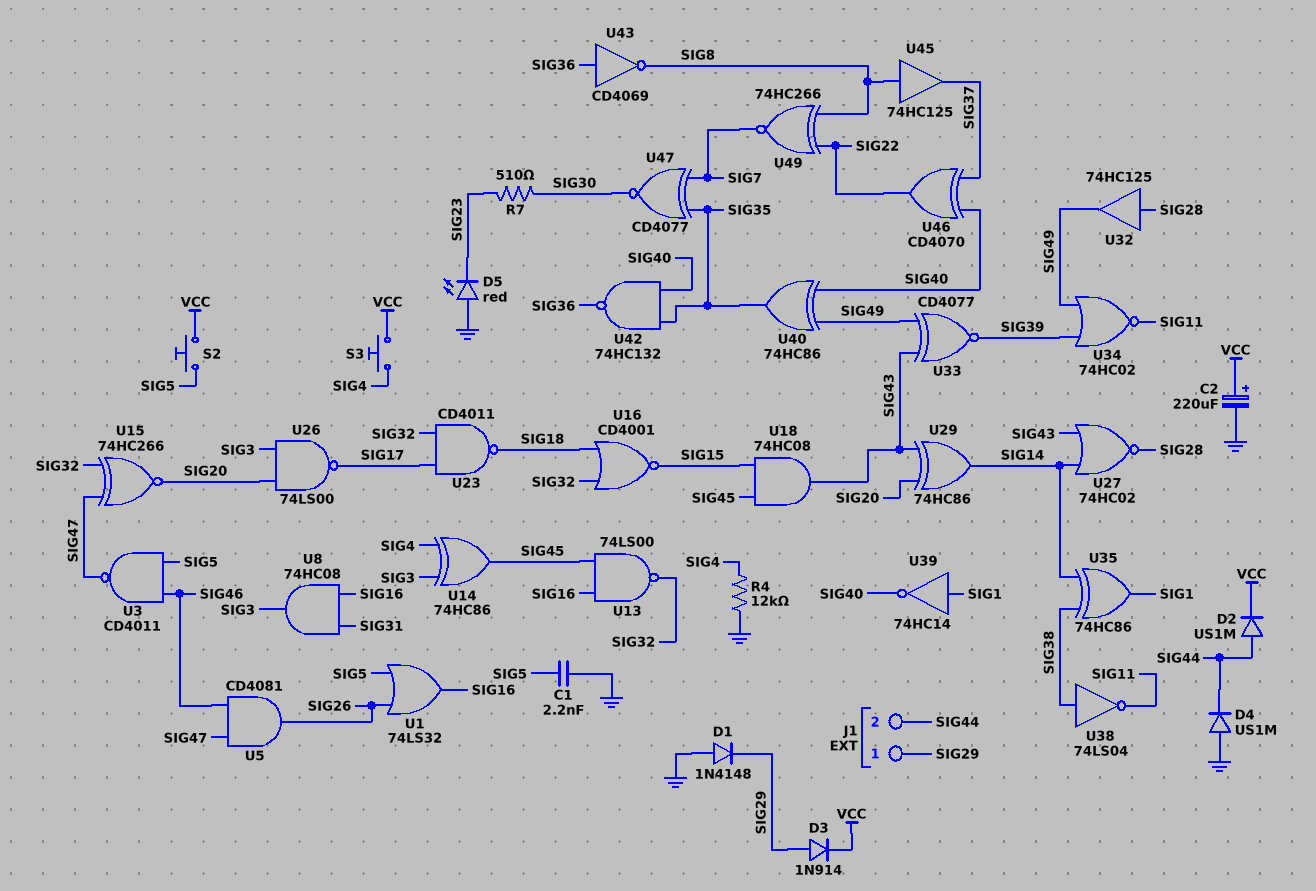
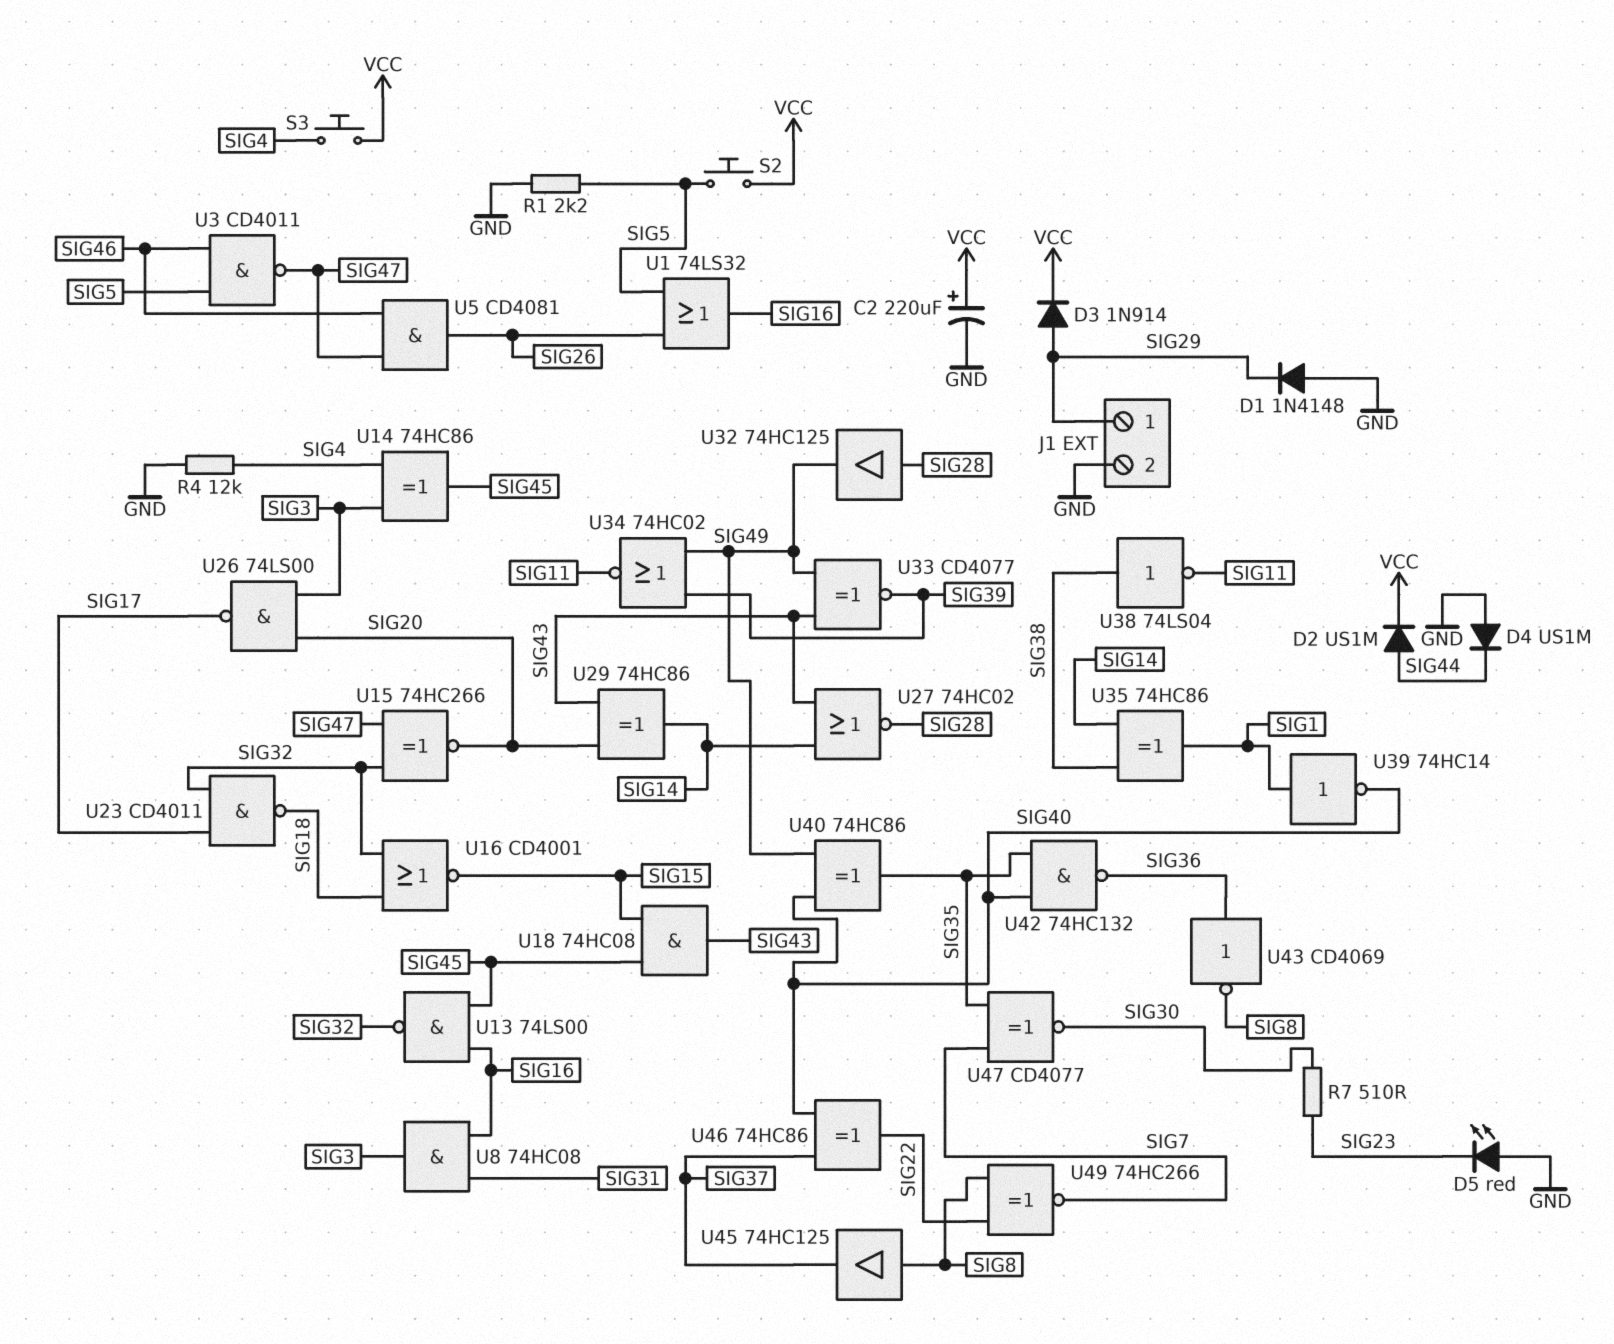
C1: 2.2nF (GND, SIG5) -> none
J1 pin 2: SIG44 -> GND
R1: none -> 2.2k (GND, SIG5)
U46: XOR CD4070 (in SIG37, in SIG40, out SIG22) -> XOR 74HC86 (in SIG37, in SIG40, out SIG22)

